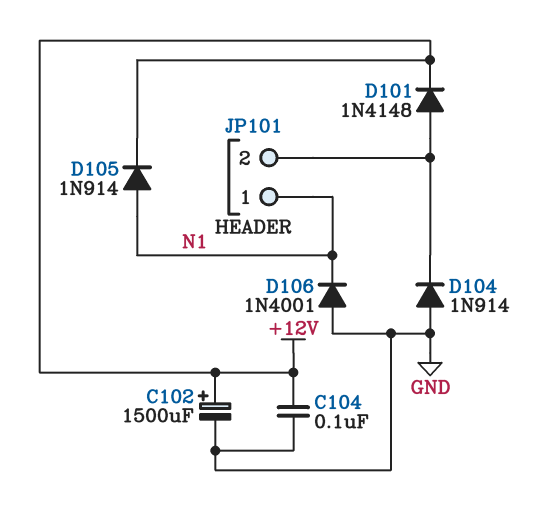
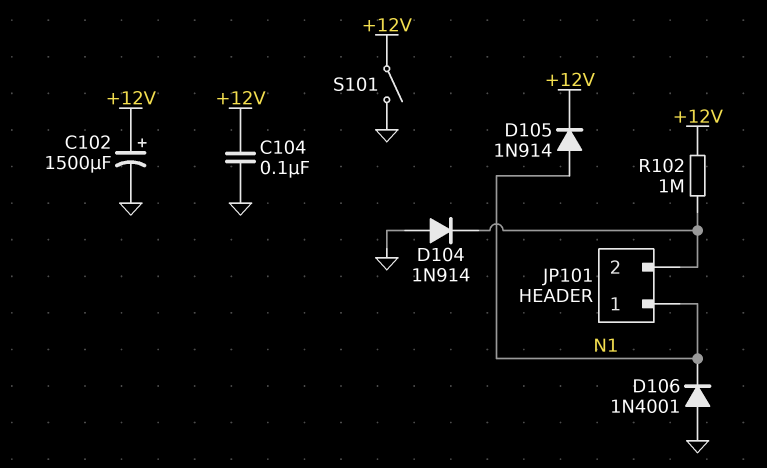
D101: diode 1N4148 (A JP101/2, K +12V) -> none
R102: none -> 1M (+12V, JP101/2)
S101: none -> switch (+12V, GND)

